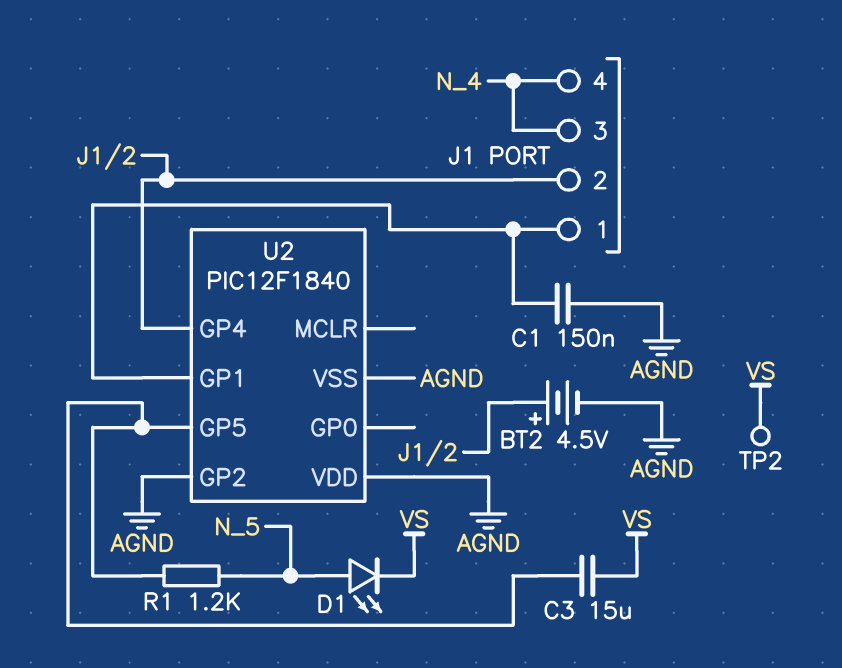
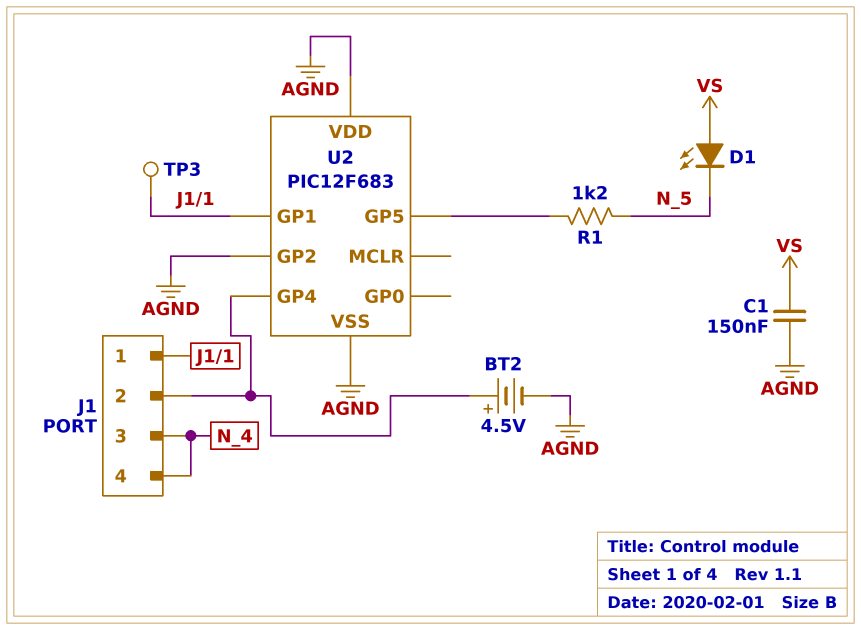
C1: 150nF (AGND, J1/1) -> 150nF (AGND, VS)
C3: 15uF (U2/GP5, VS) -> none
D1: LED (A N_5, K VS) -> LED (A VS, K N_5)
TP2: test point (VS) -> none
TP3: none -> test point (J1/1)
U2: PIC12F1840 -> PIC12F683

